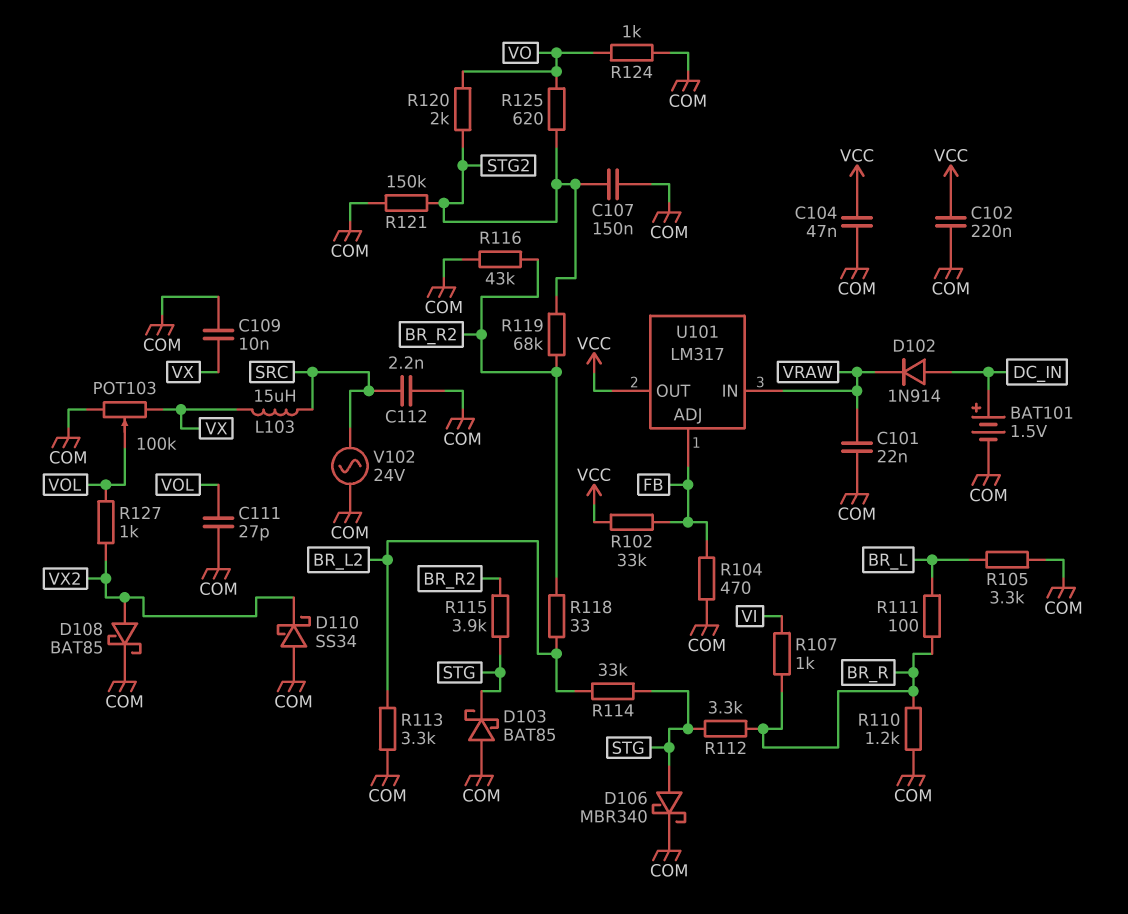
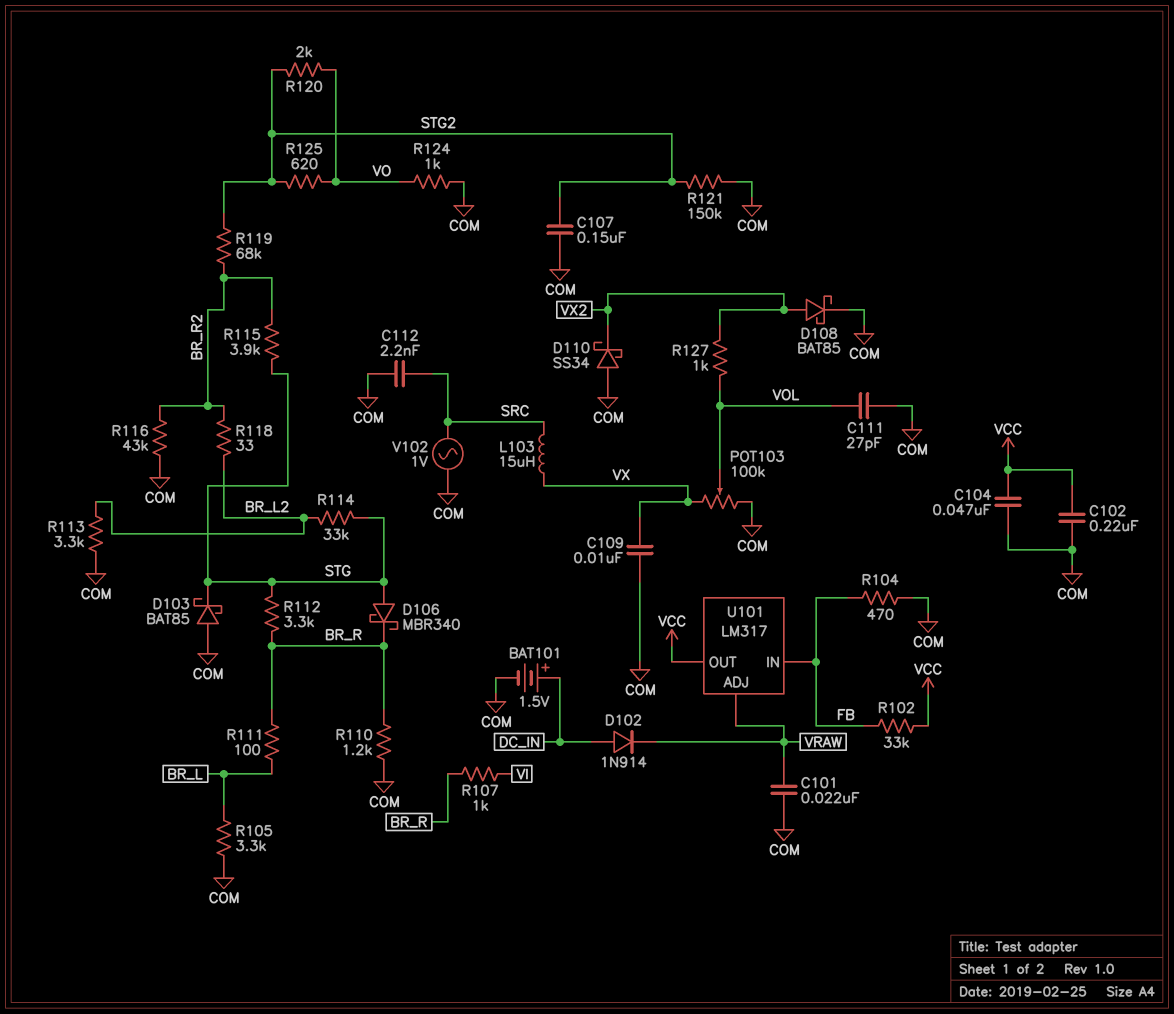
D106: schottky MBR340 (A STG, K COM) -> schottky MBR340 (A STG, K BR_R)
U101 pin ADJ: FB -> VRAW
U101 pin IN: VRAW -> FB
V102: AC 24V (COM, SRC) -> AC 1V (COM, SRC)

